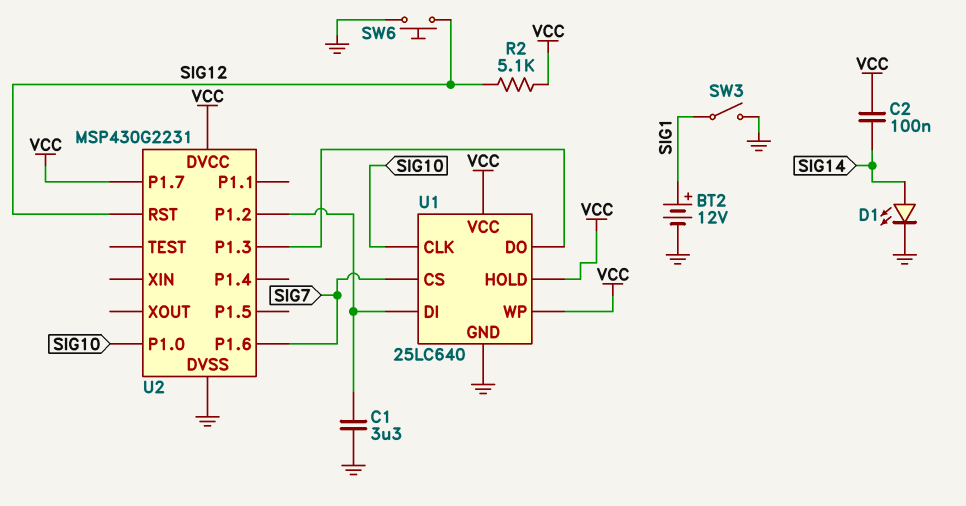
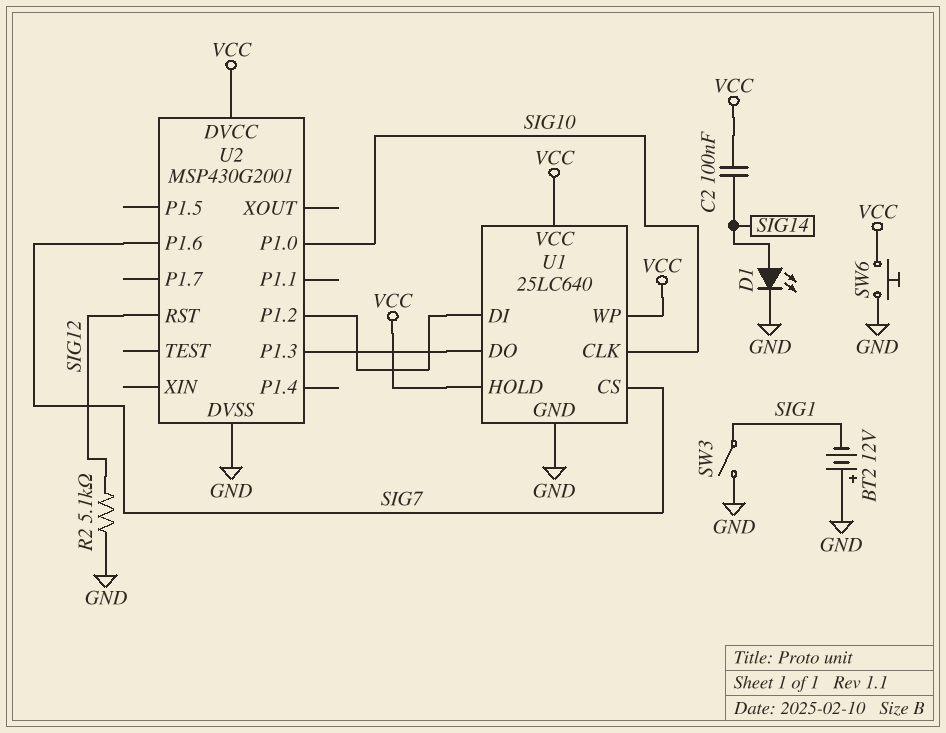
BT2: 12V (plus SIG1, minus GND) -> 12V (plus GND, minus SIG1)
C1: 3.3uF (GND, U1/DI) -> none
R2: 5.1k (SIG12, VCC) -> 5.1k (GND, SIG12)
SW6: button (GND, SIG12) -> button (GND, VCC)
U2: MSP430G2231 -> MSP430G2001
U2 pin P1.7: VCC -> none

